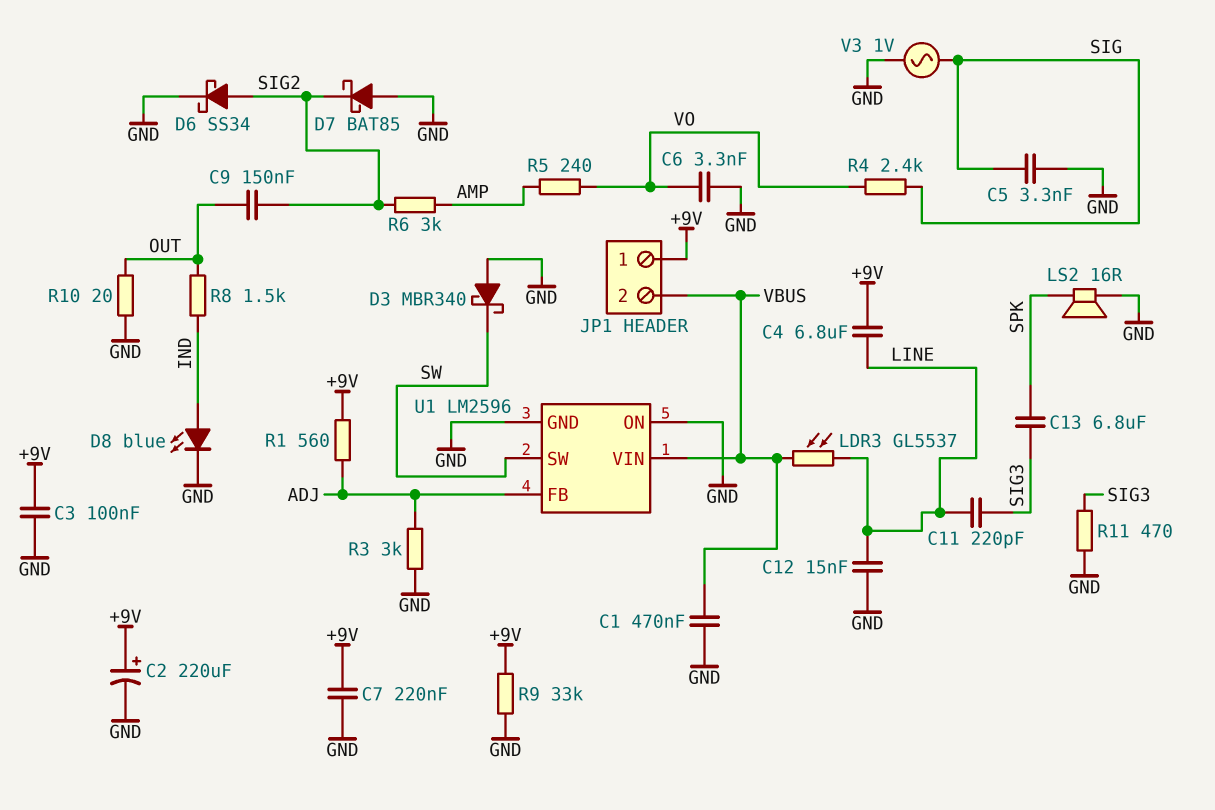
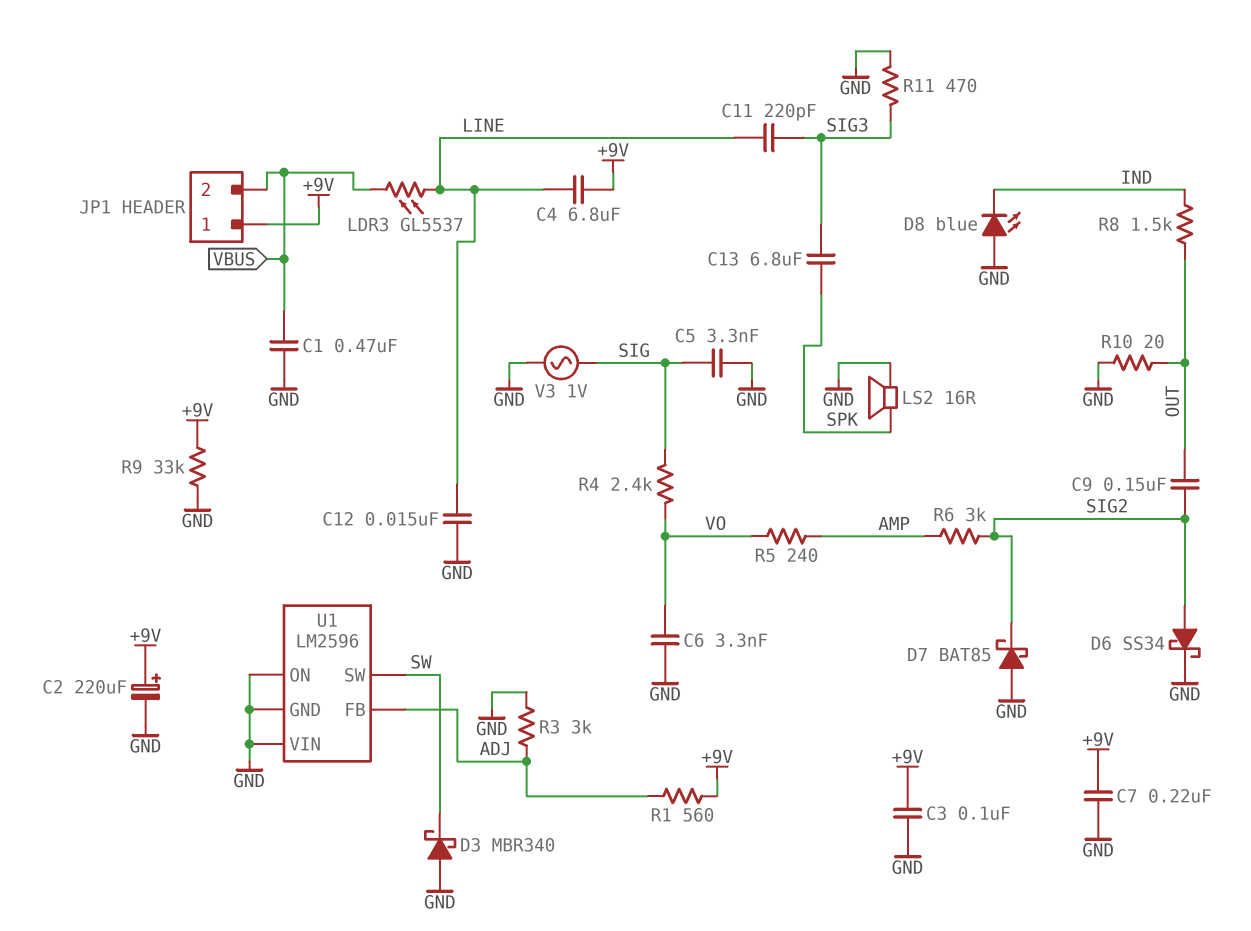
D8: LED blue (A IND, K GND) -> LED blue (A GND, K IND)
U1 pin VIN: VBUS -> GND

